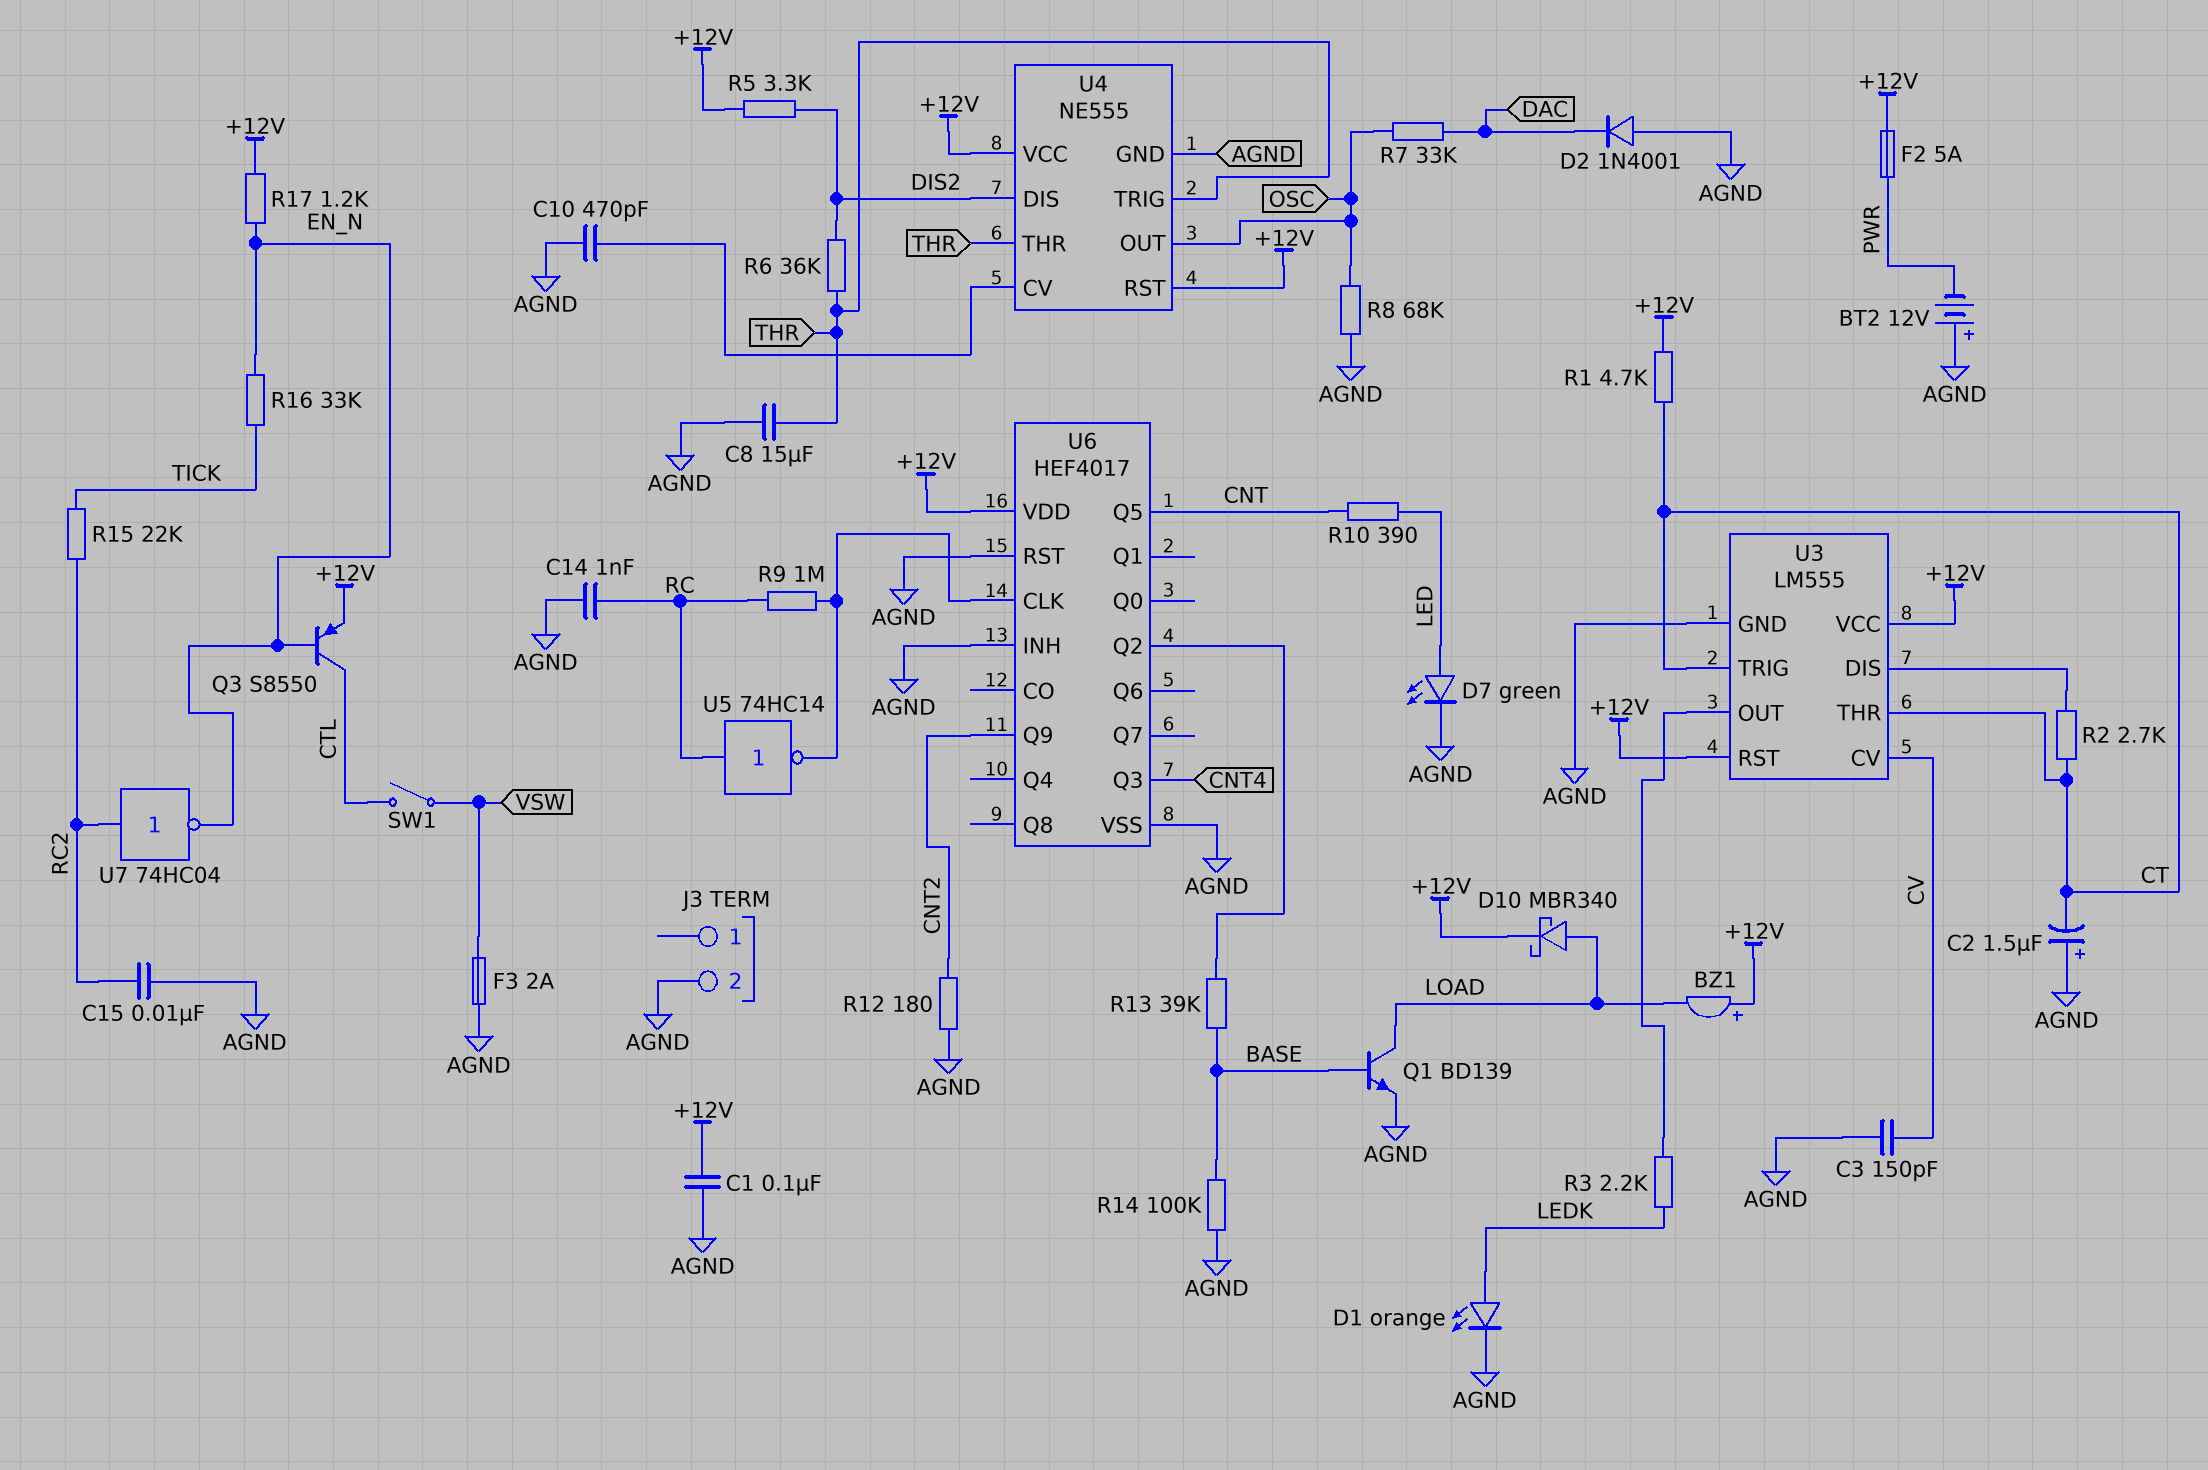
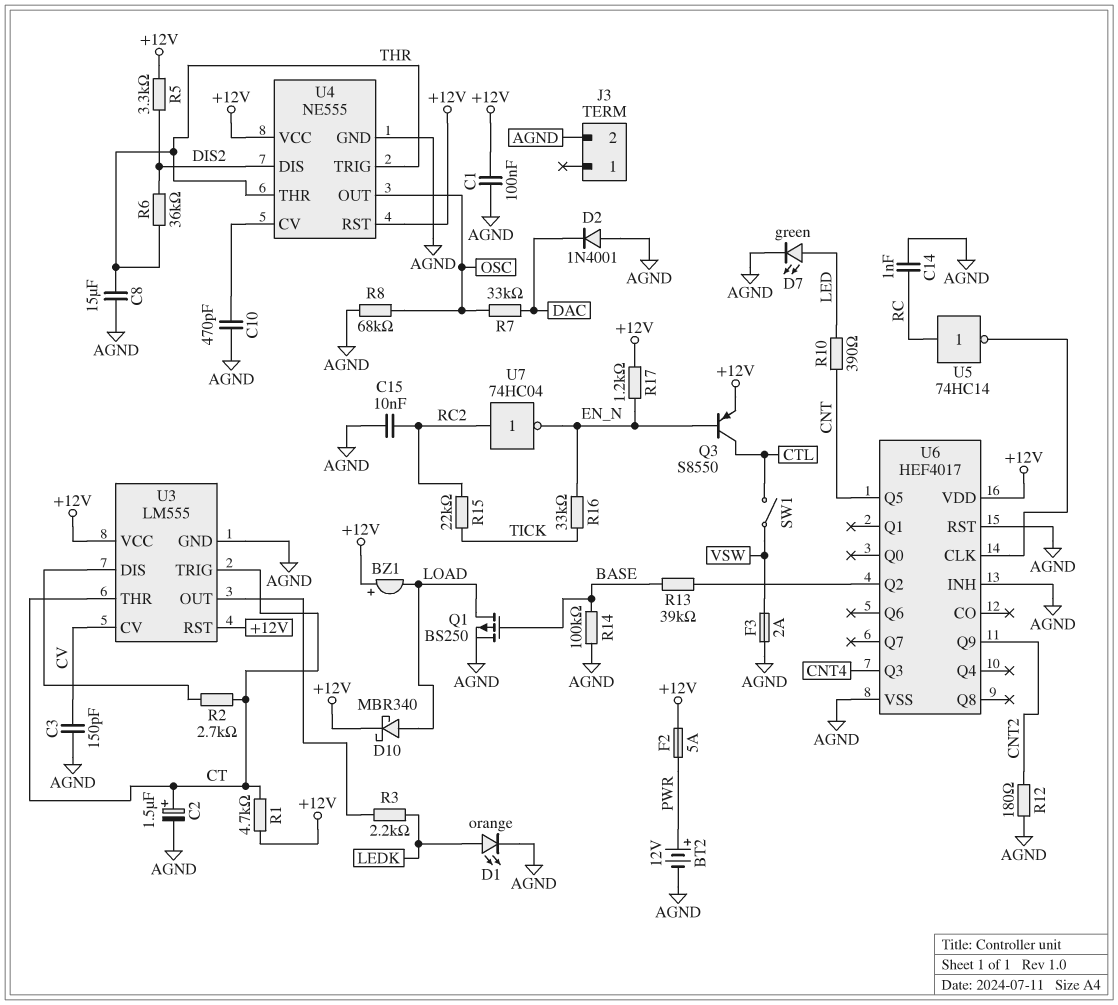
BT2: 12V (plus AGND, minus PWR) -> 12V (plus PWR, minus AGND)
C2: 1.5uF (plus AGND, minus CT) -> 1.5uF (plus CT, minus AGND)
Q1: NPN BD139 (B BASE, C LOAD, E AGND) -> PMOS BS250 (G BASE, D LOAD, S AGND)
R9: 1M (RC, U6/CLK) -> none

